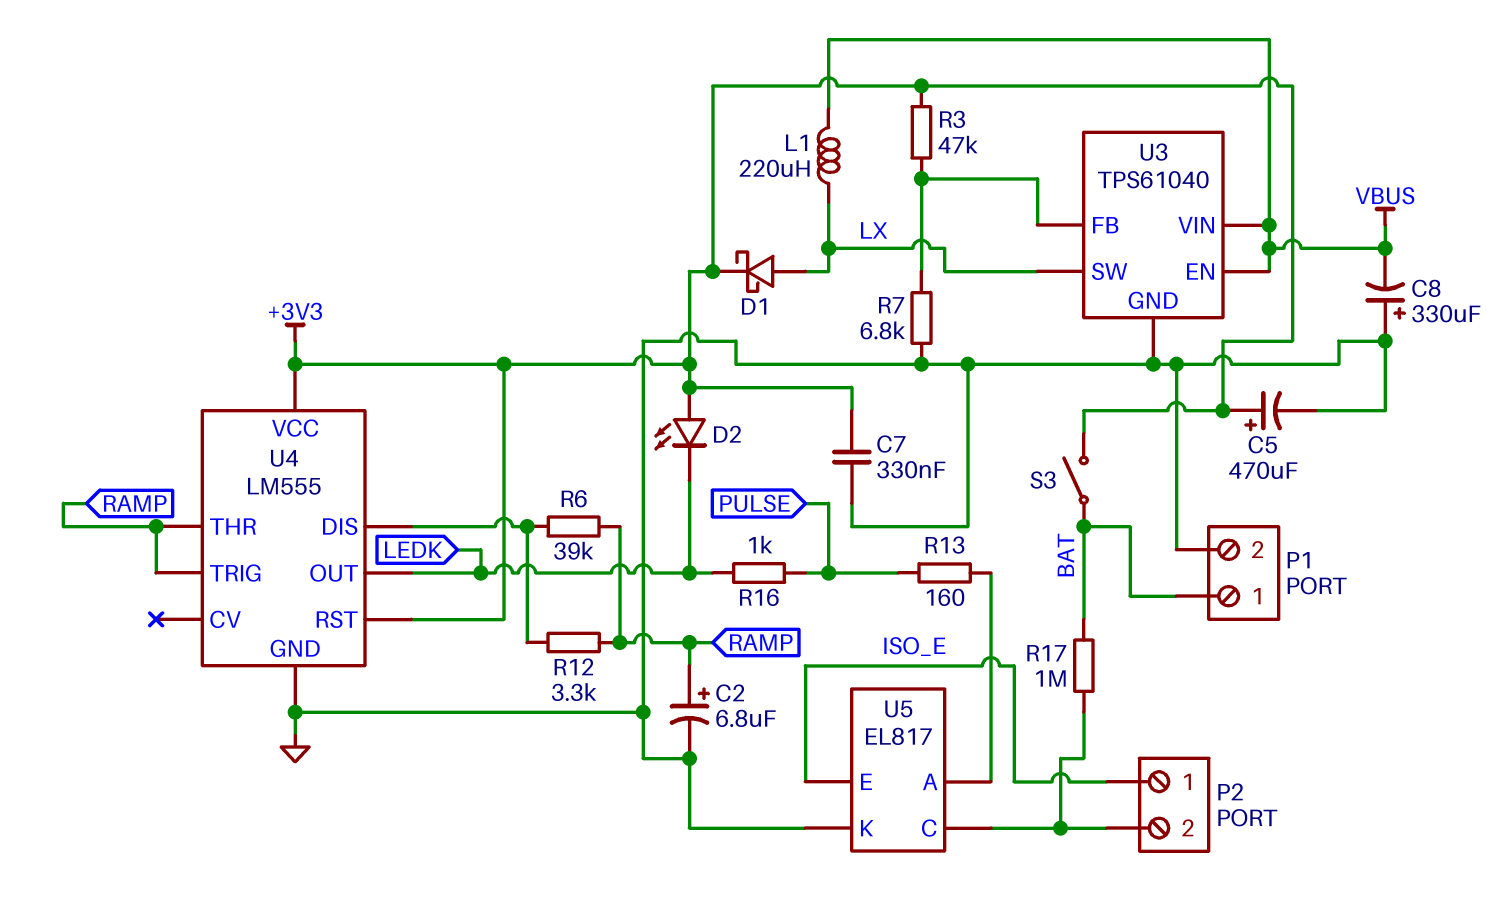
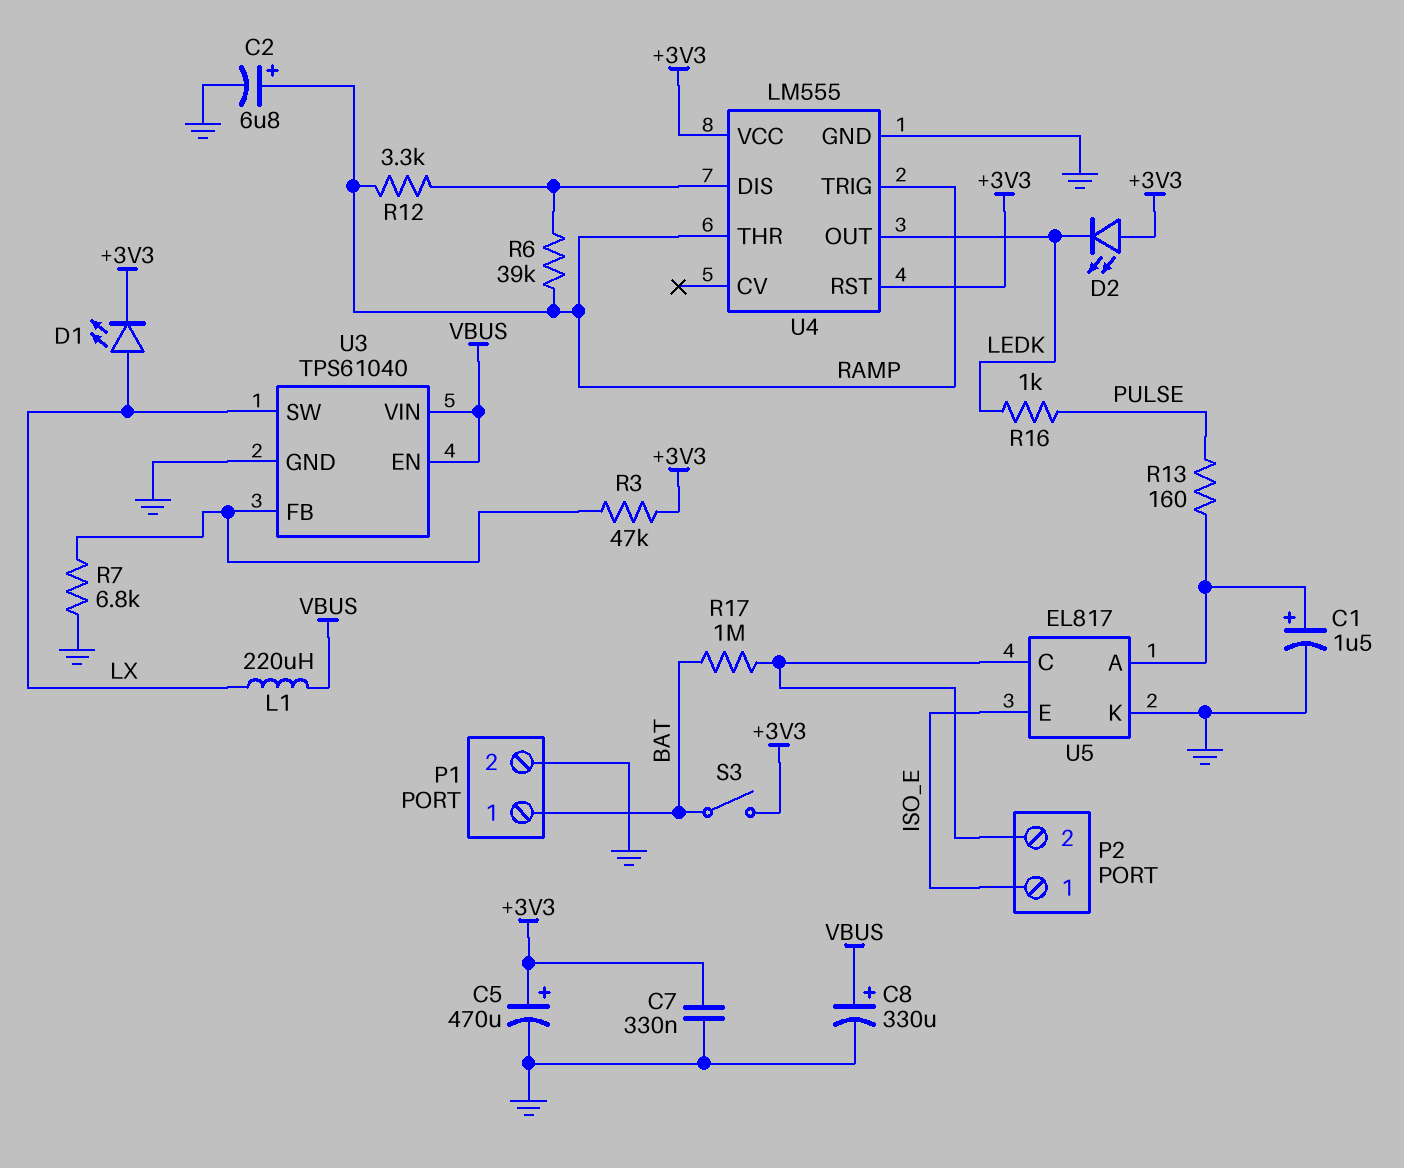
C1: none -> 1.5uF (plus U5/A, minus GND)
C8: 330uF (plus GND, minus VBUS) -> 330uF (plus VBUS, minus GND)
D1: schottky (A LX, K +3V3) -> LED (A LX, K +3V3)

